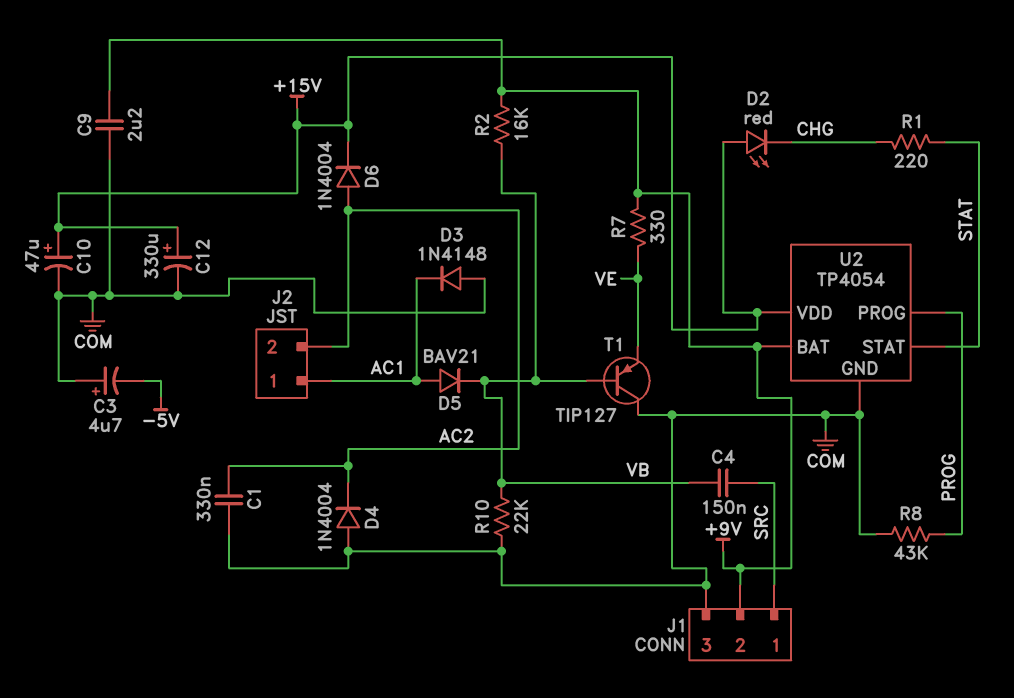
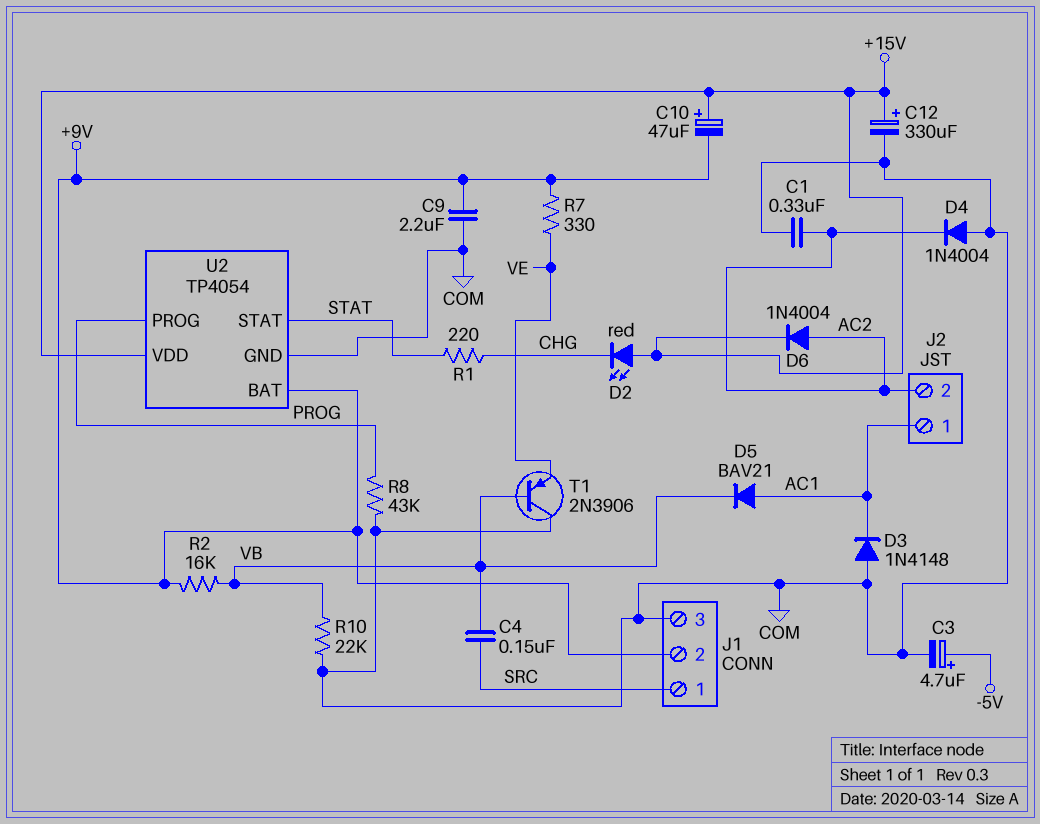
C3: 4.7uF (plus COM, minus -5V) -> 4.7uF (plus -5V, minus COM)
C10: 47uF (plus +15V, minus COM) -> 47uF (plus +15V, minus +9V)
T1: PNP TIP127 (B VB, C COM, E VE) -> PNP 2N3906 (B VB, C COM, E VE)

